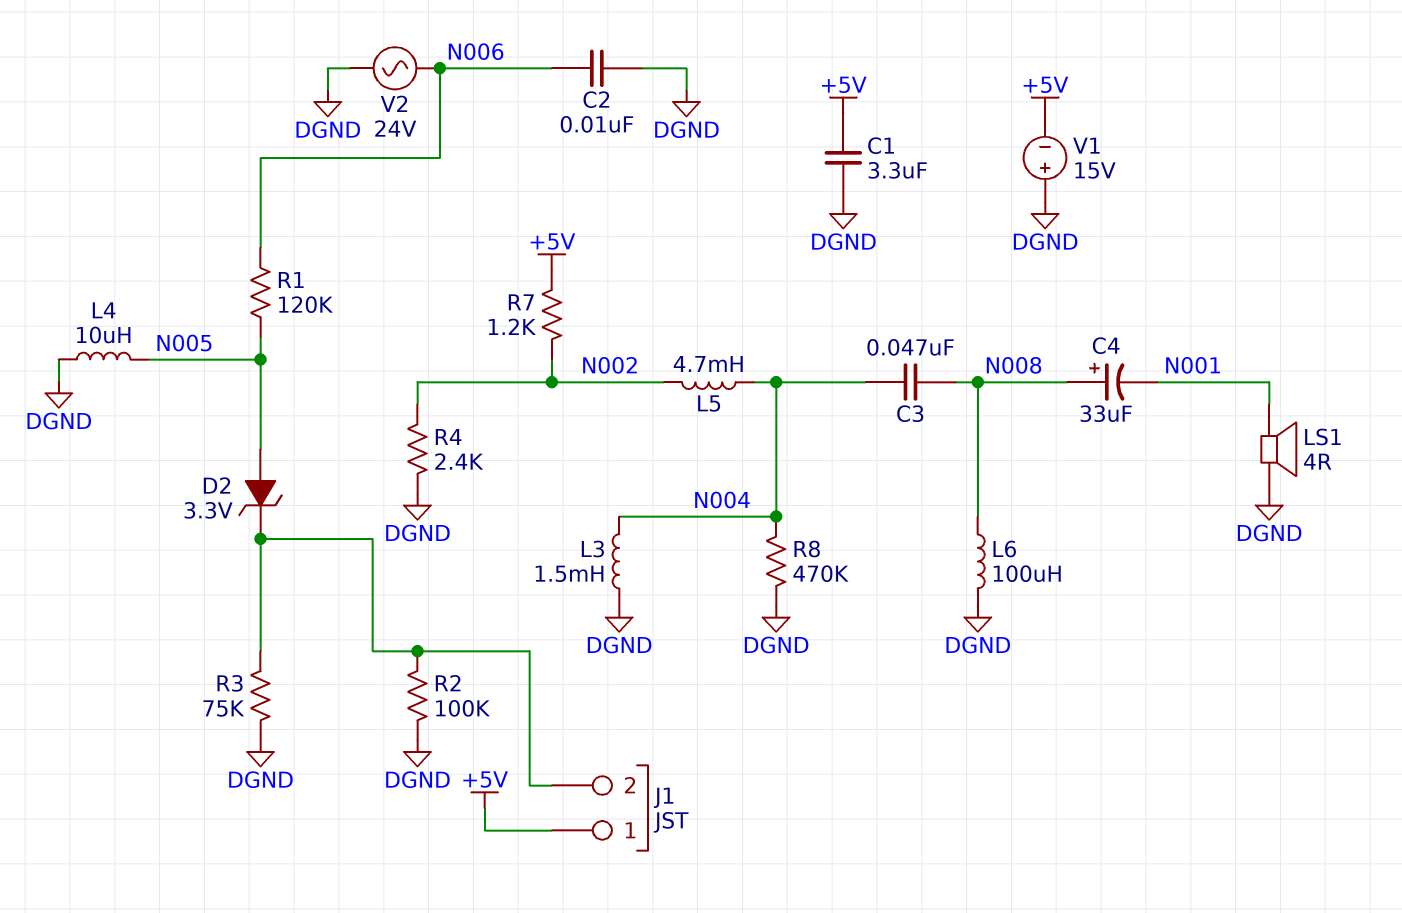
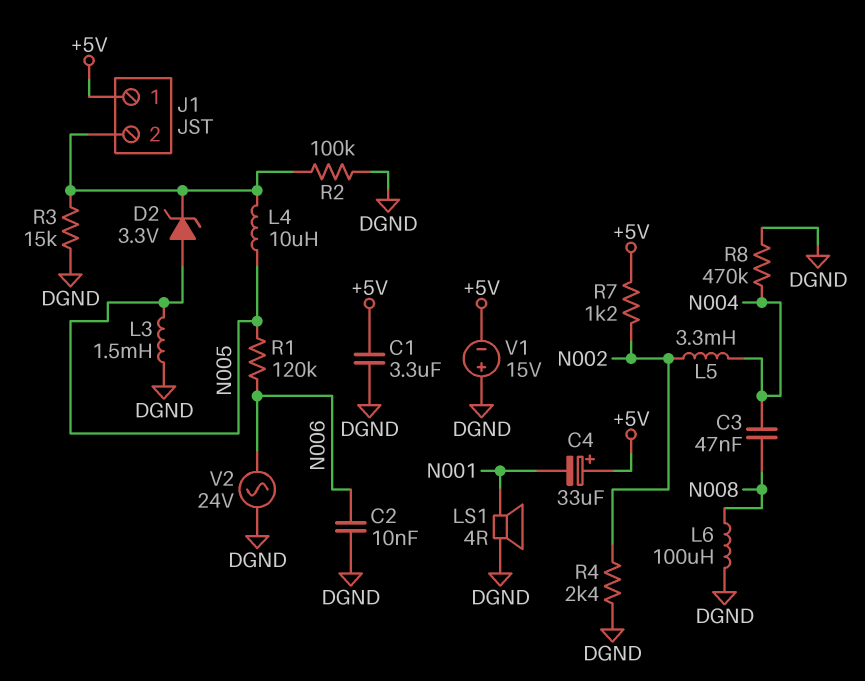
C4: 33uF (plus N008, minus N001) -> 33uF (plus +5V, minus N001)
L3: 1.5mH (DGND, N004) -> 1.5mH (DGND, N005)
L4: 10uH (DGND, N005) -> 10uH (J1/2, N005)
L5: 4.7mH (N002, N004) -> 3.3mH (N002, N004)
R3: 75k (DGND, J1/2) -> 15k (DGND, J1/2)

